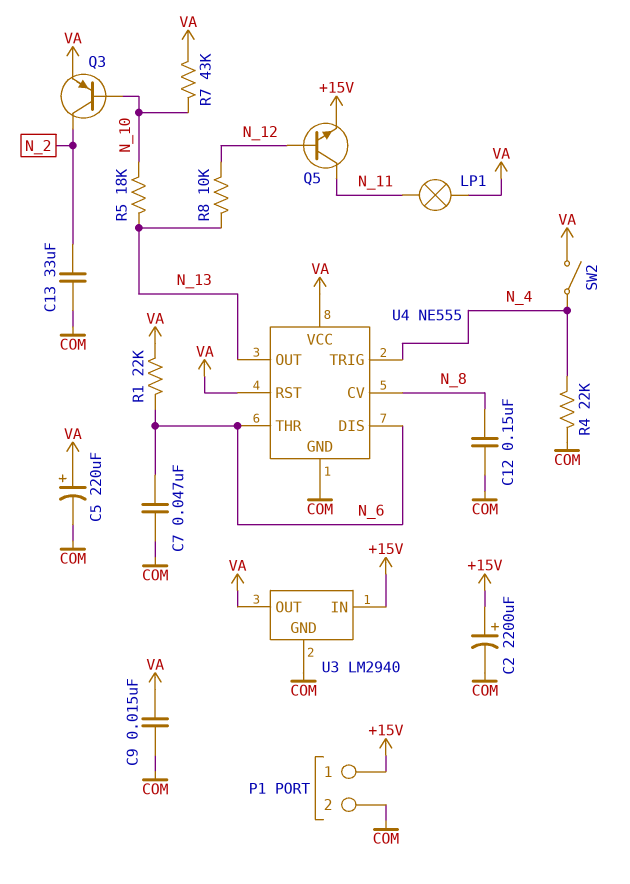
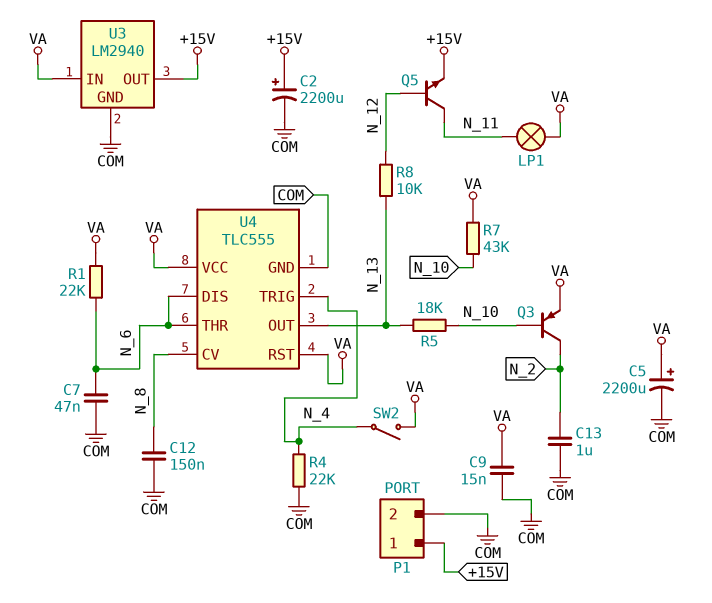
C5: 220uF (plus VA, minus COM) -> 2200uF (plus VA, minus COM)
C13: 33uF (COM, N_2) -> 1uF (COM, N_2)
U3 pin IN: +15V -> VA
U3 pin OUT: VA -> +15V
U4: NE555 -> TLC555

